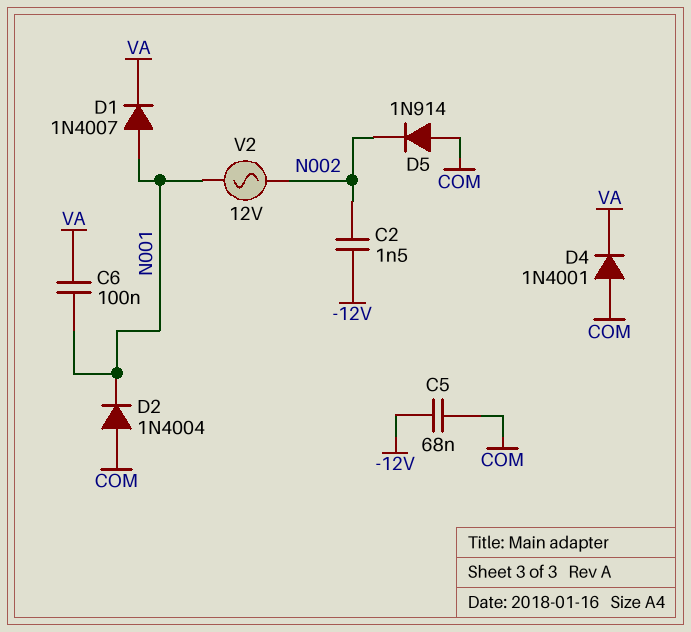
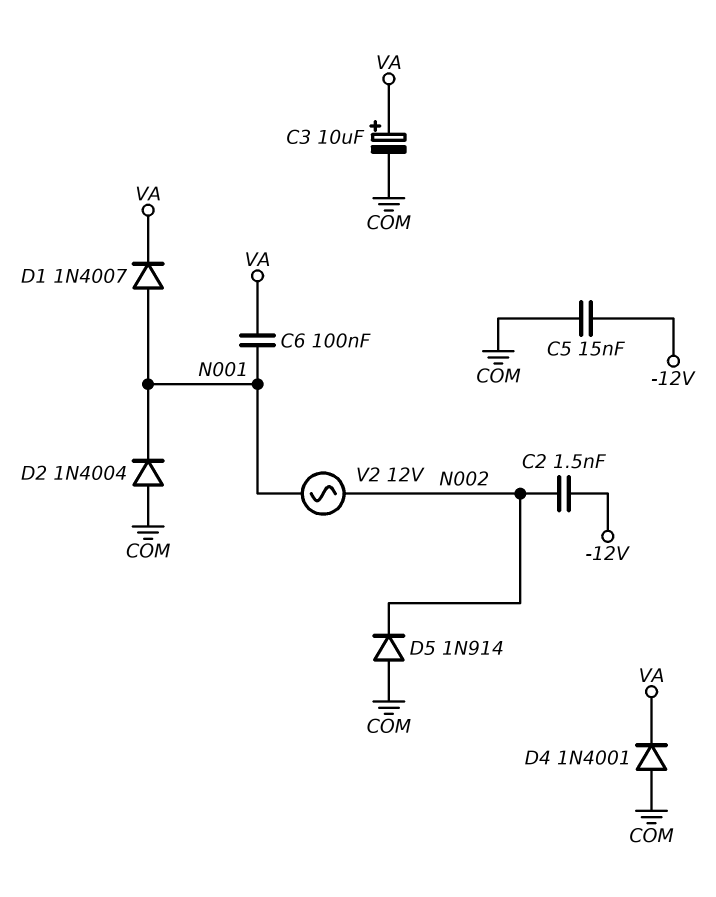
C3: none -> 10uF (plus VA, minus COM)
C5: 68nF (-12V, COM) -> 15nF (-12V, COM)

